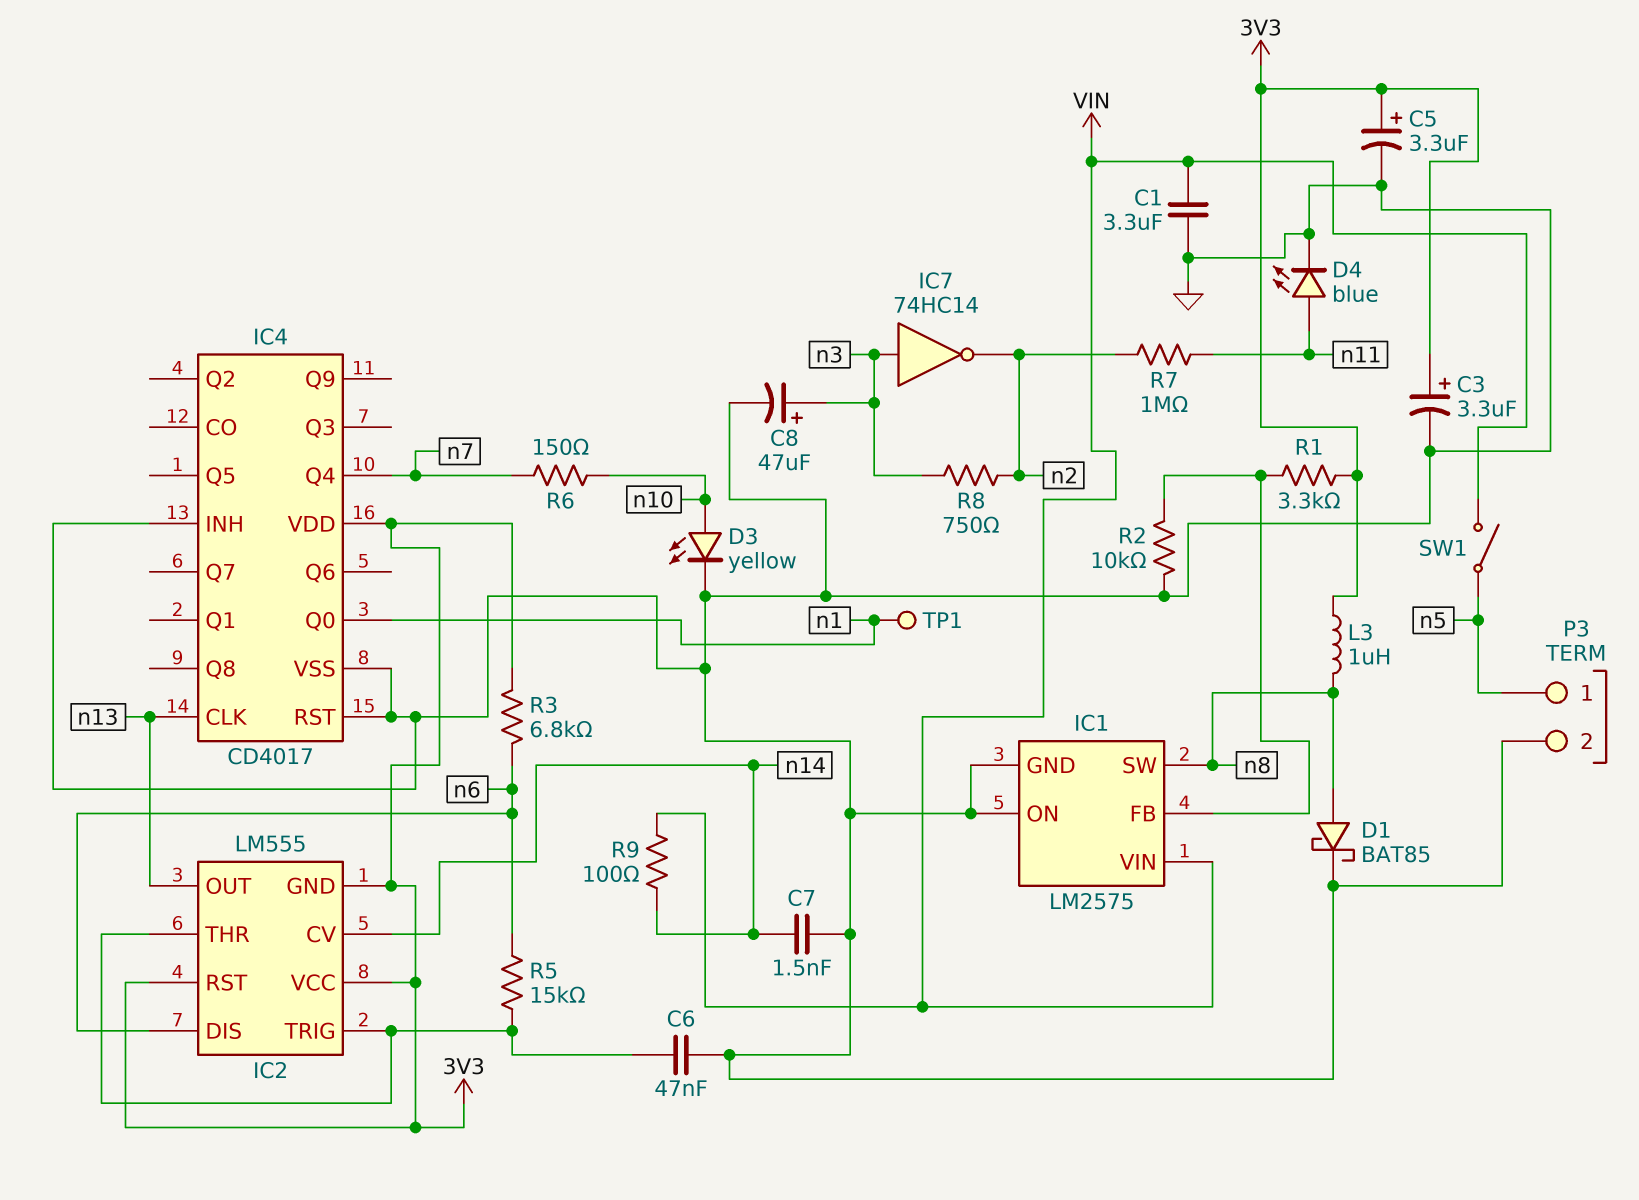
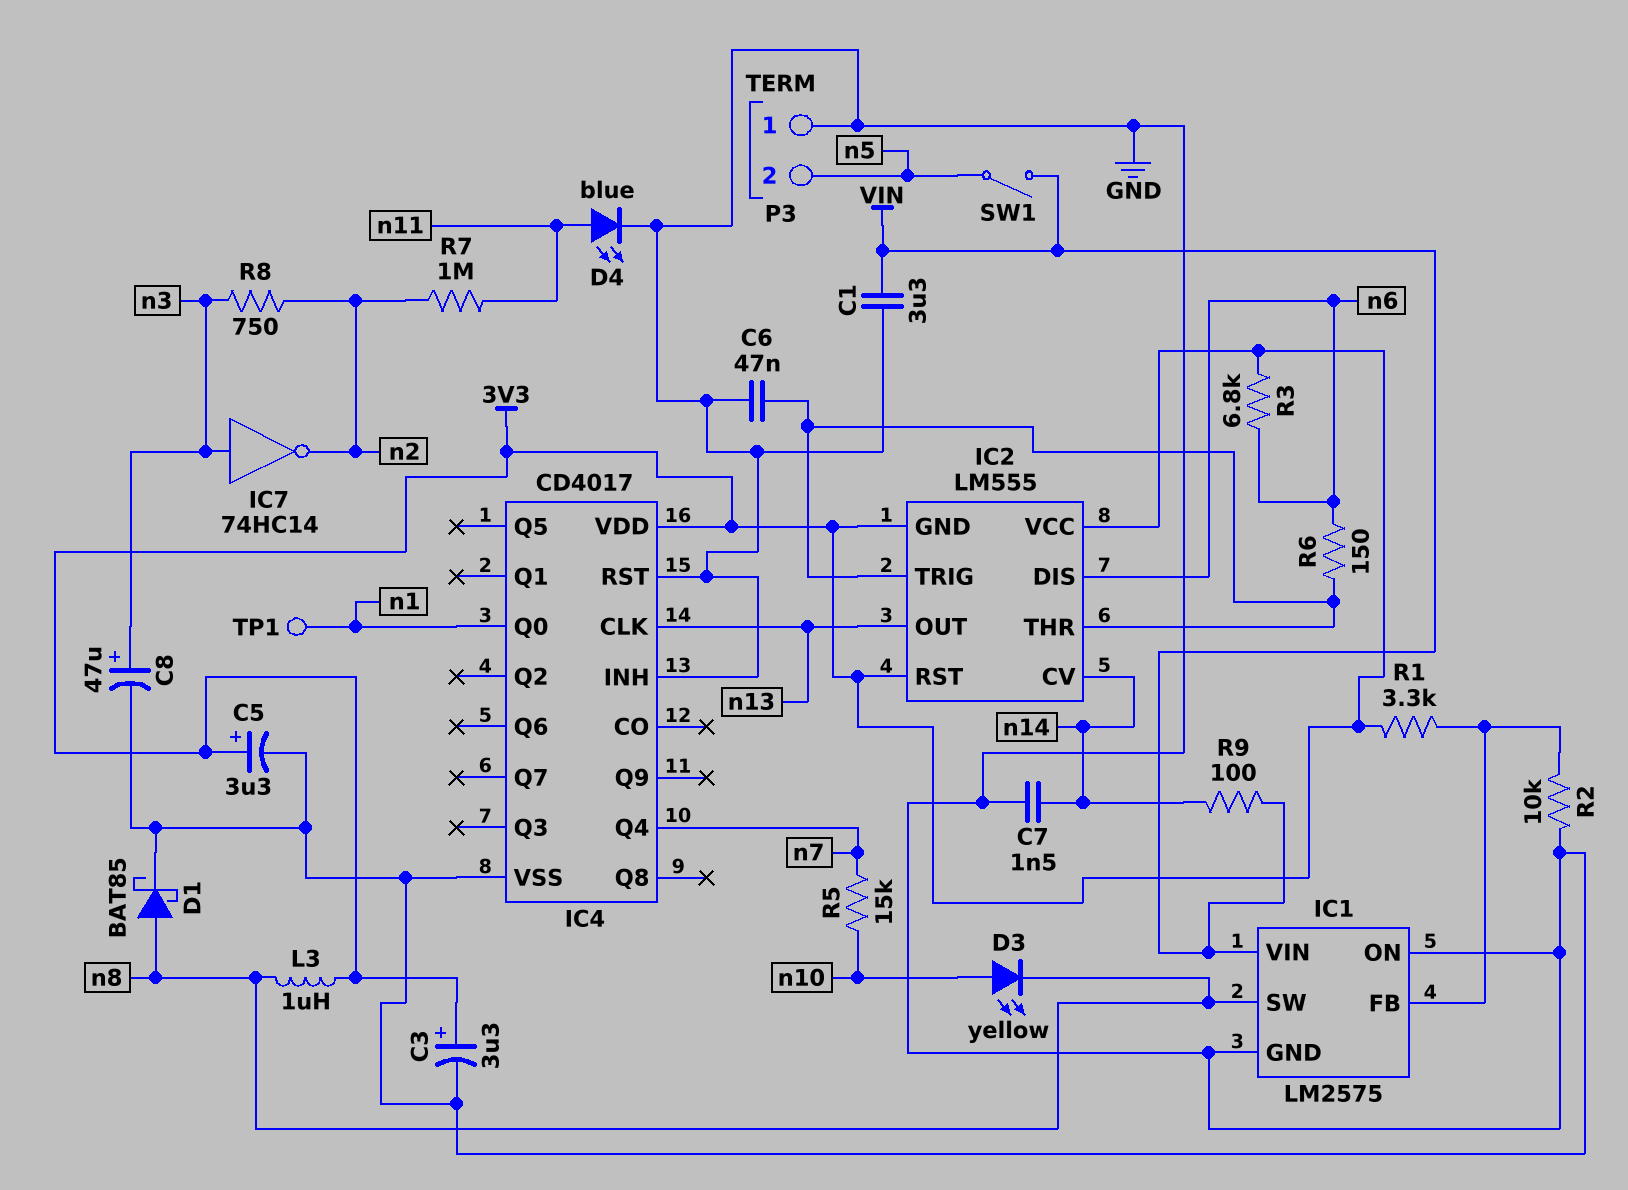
D3: LED yellow (A n10, K GND) -> LED yellow (A n10, K n8)
P3 pin 1: n5 -> GND
P3 pin 2: GND -> n5
R5: 15k (IC2/THR, n6) -> 15k (n7, n10)
R6: 150 (n7, n10) -> 150 (IC2/THR, n6)

